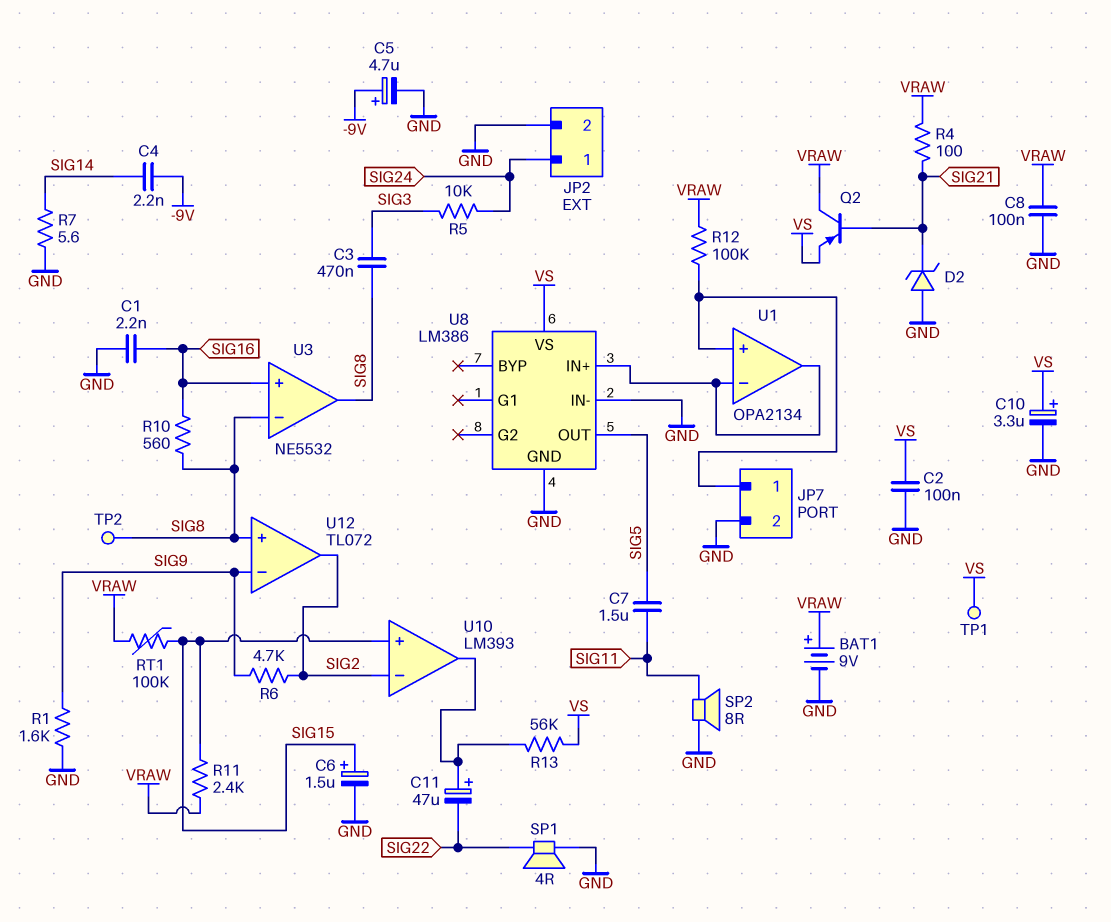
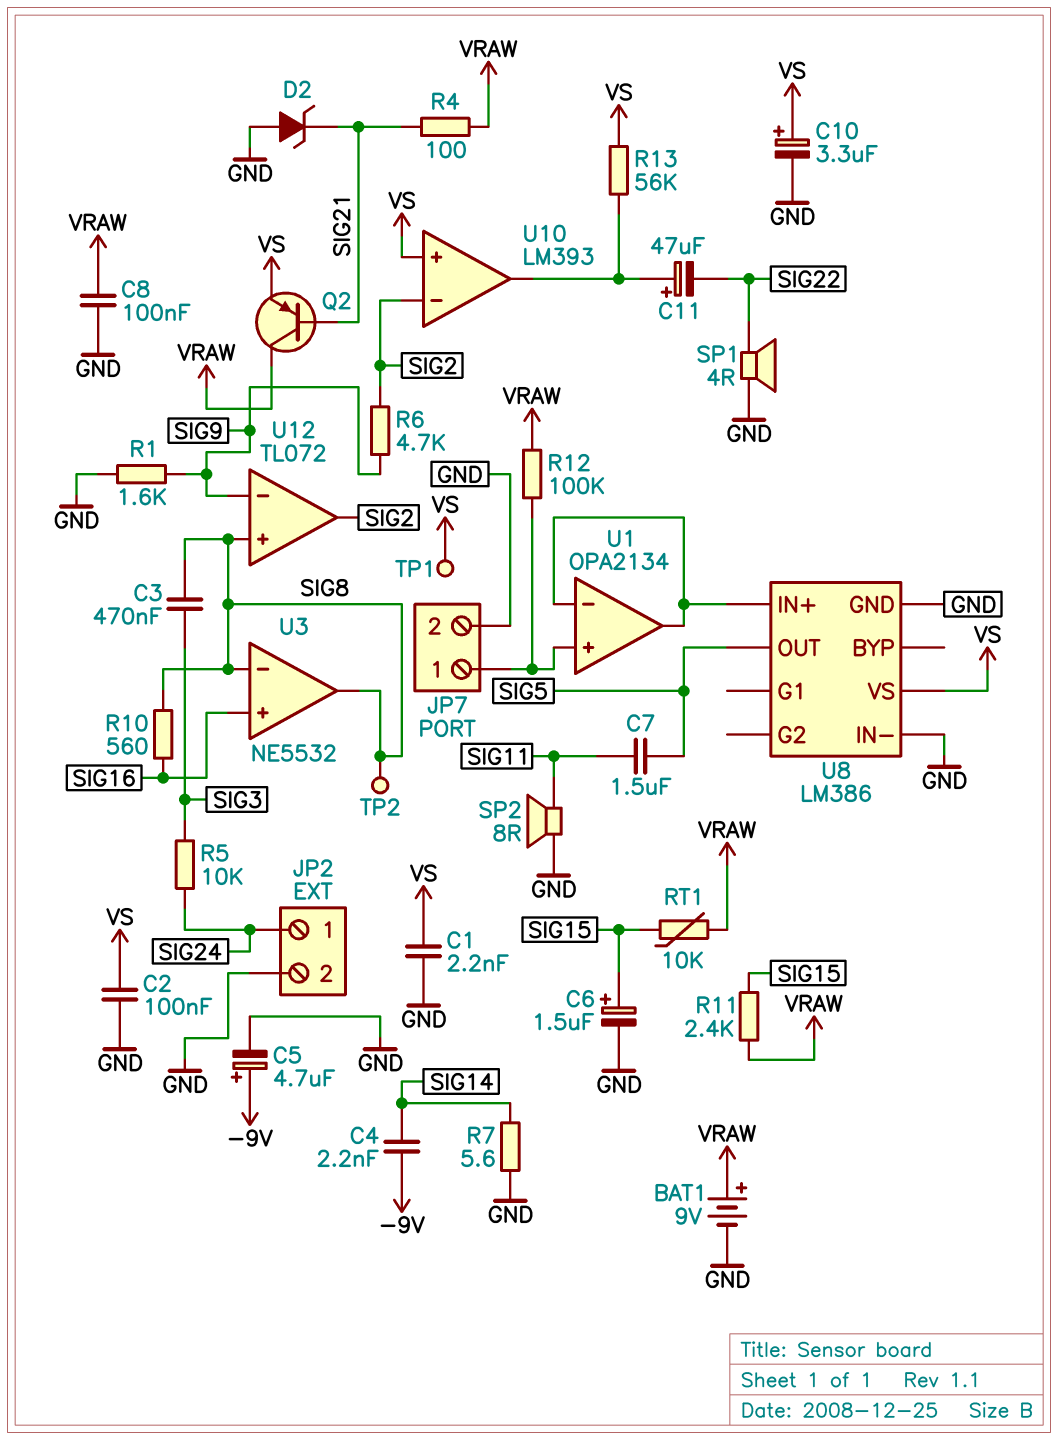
C1: 2.2nF (GND, SIG16) -> 2.2nF (GND, VS)
RT1: 100k (SIG15, VRAW) -> 10k (SIG15, VRAW)
U10 pin in+: SIG15 -> VS

